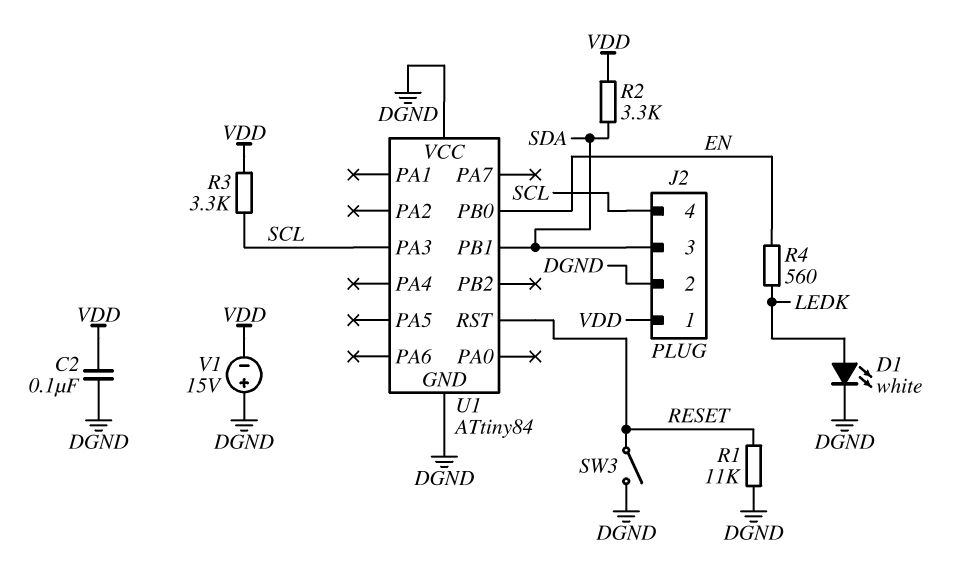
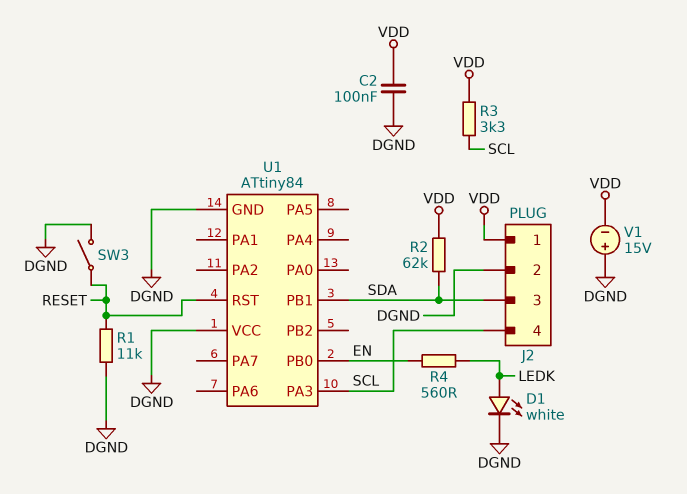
R2: 3.3k (SDA, VDD) -> 62k (SDA, VDD)

